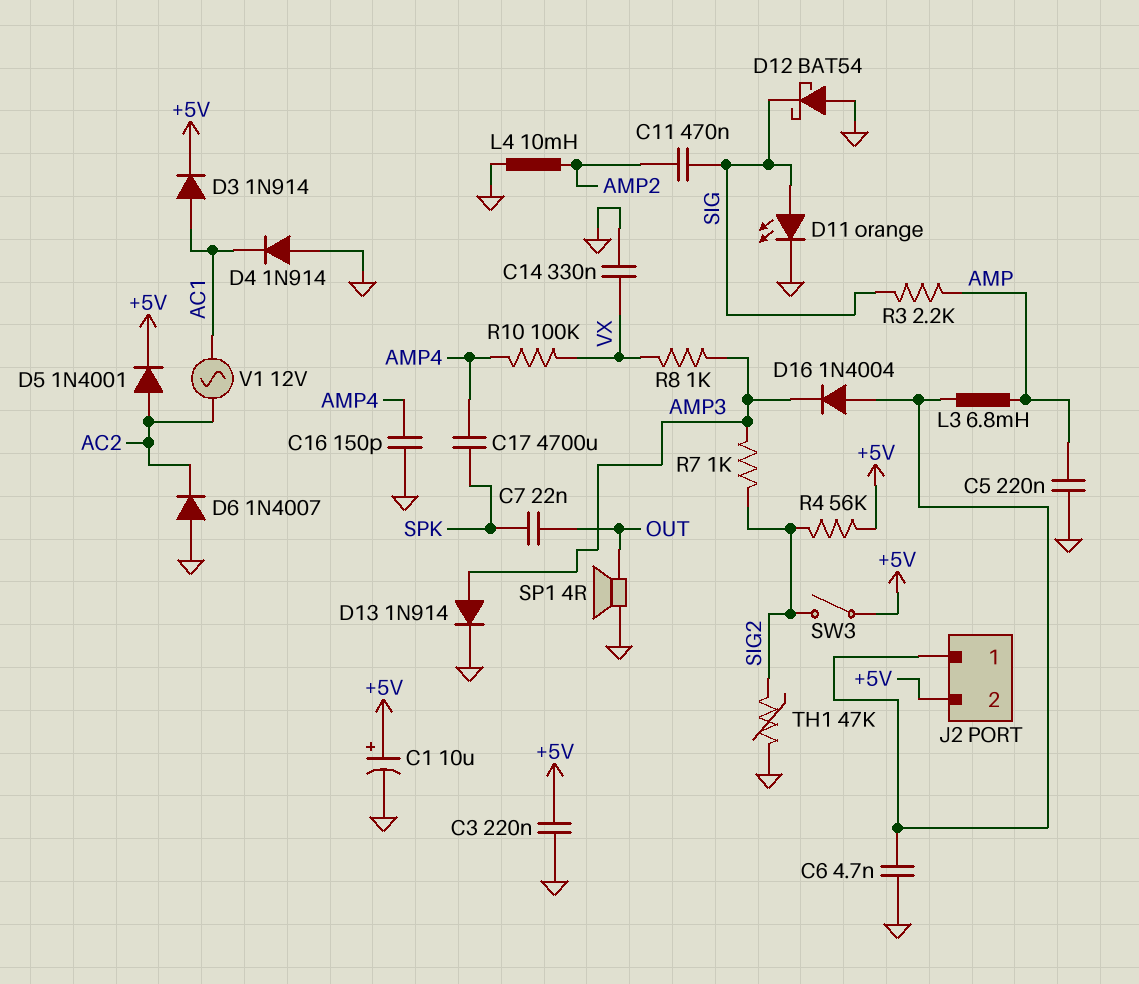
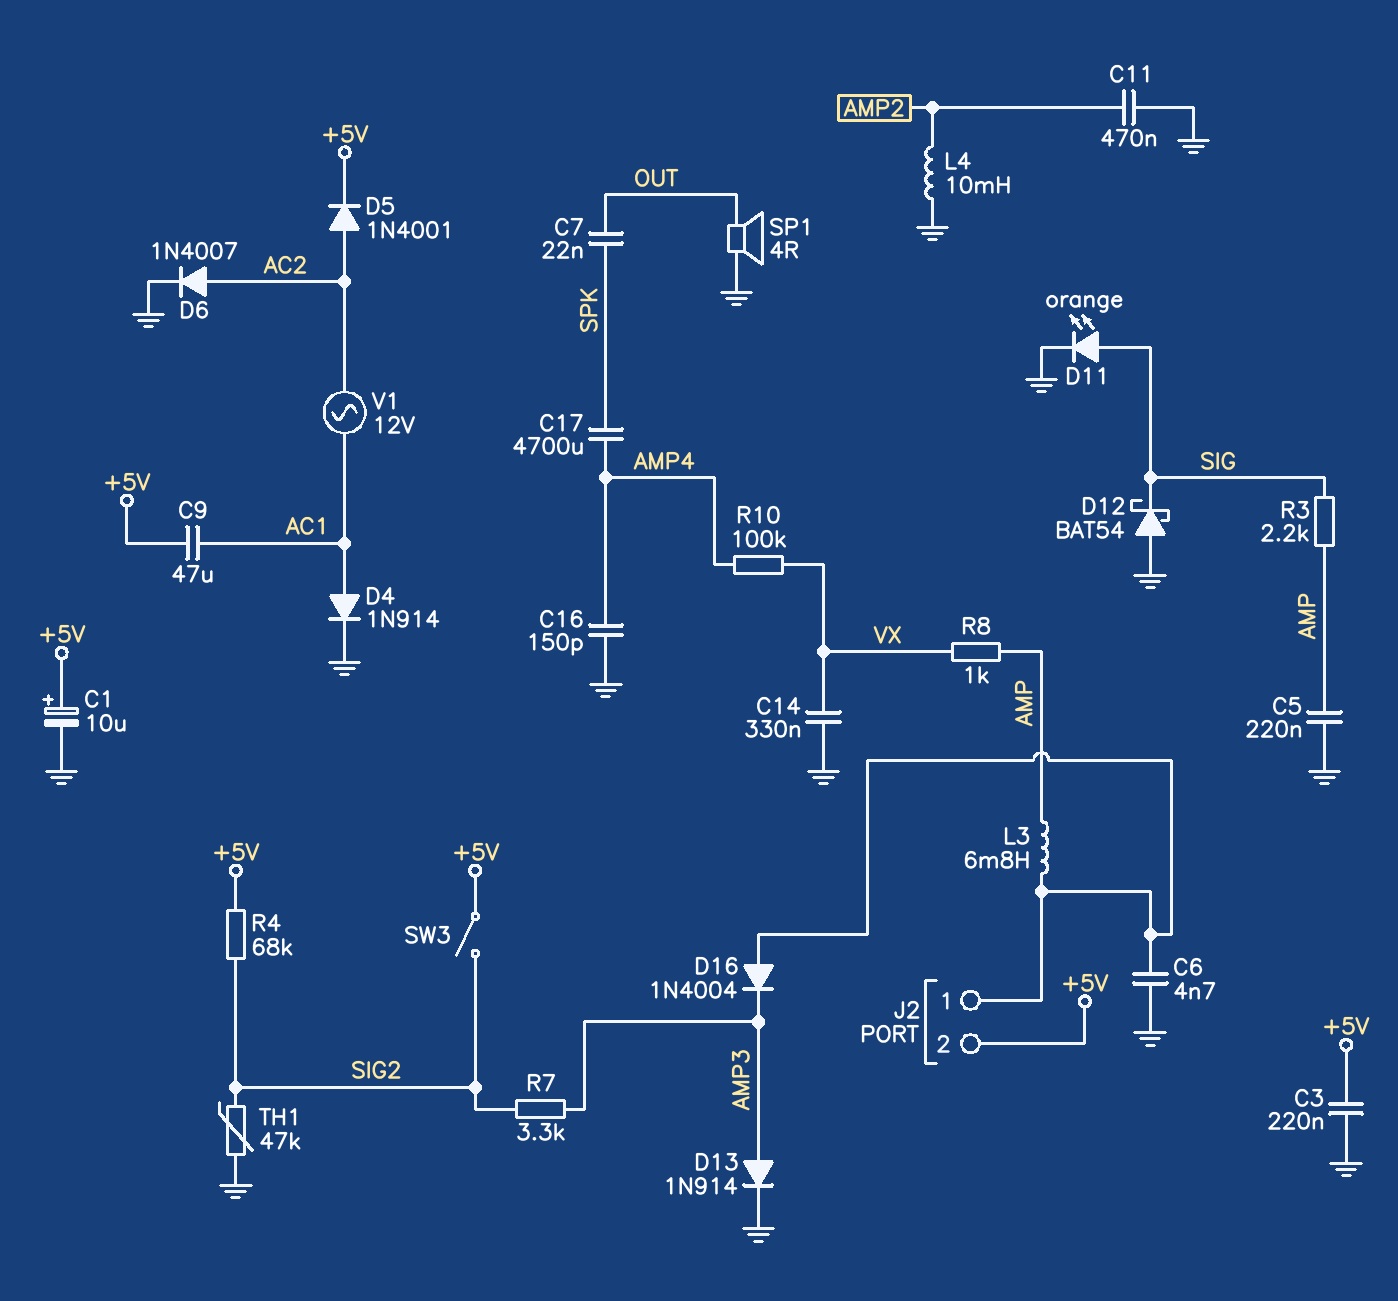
C9: none -> 47uF (+5V, AC1)
C11: 470nF (AMP2, SIG) -> 470nF (AMP2, GND)
D3: diode 1N914 (A AC1, K +5V) -> none
D4: diode 1N914 (A GND, K AC1) -> diode 1N914 (A AC1, K GND)
D6: diode 1N4007 (A GND, K AC2) -> diode 1N4007 (A AC2, K GND)
R4: 56k (+5V, SIG2) -> 68k (+5V, SIG2)
R7: 1k (AMP3, SIG2) -> 3.3k (AMP3, SIG2)
R8: 1k (AMP3, VX) -> 1k (AMP, VX)

